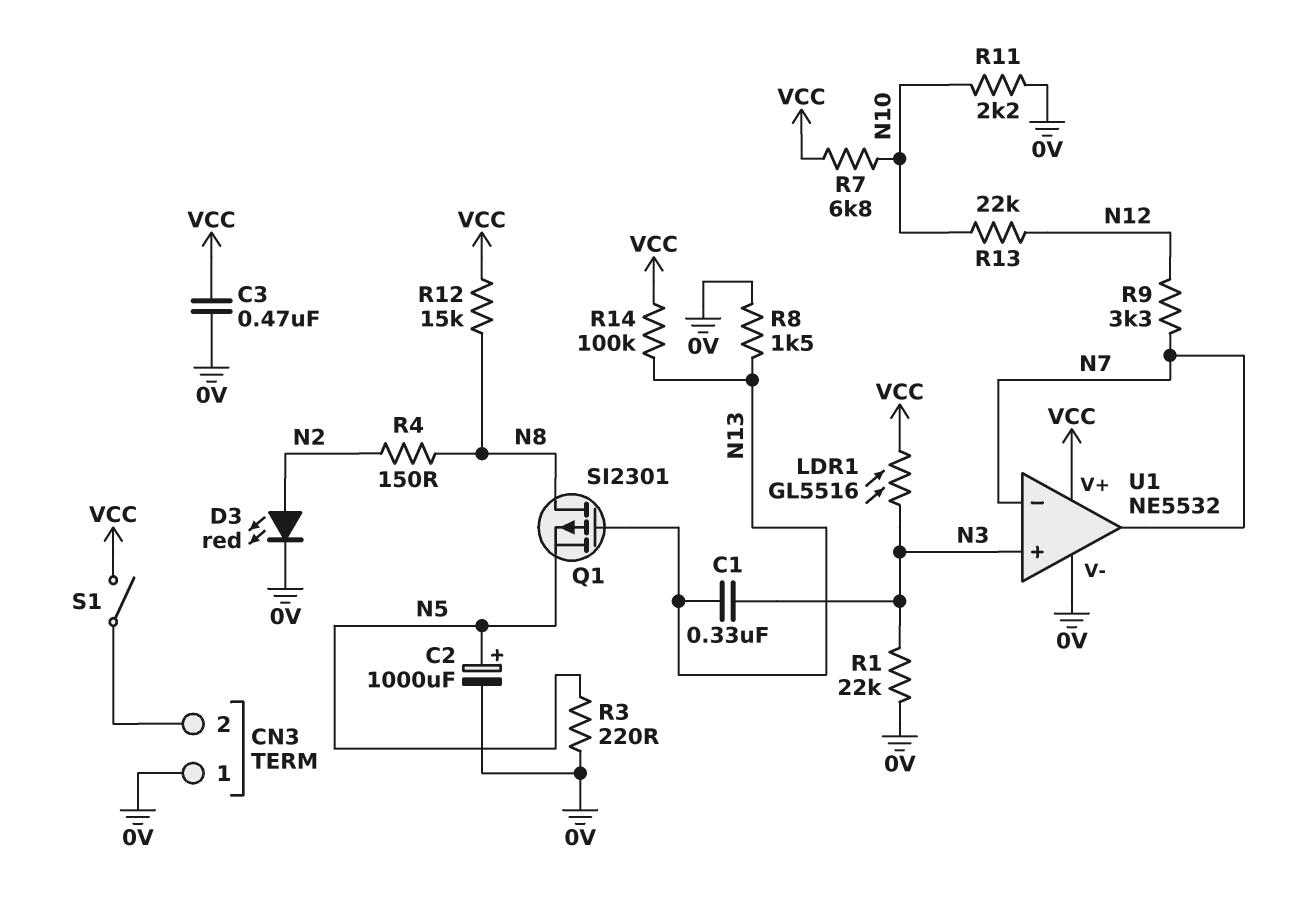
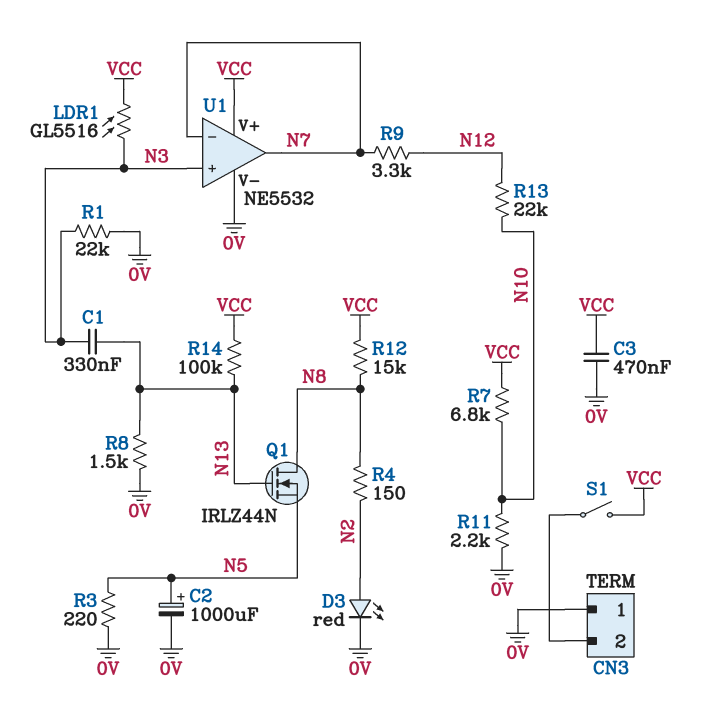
Q1: PMOS SI2301 (G N13, D N8, S N5) -> NMOS IRLZ44N (G N13, D N8, S N5)

